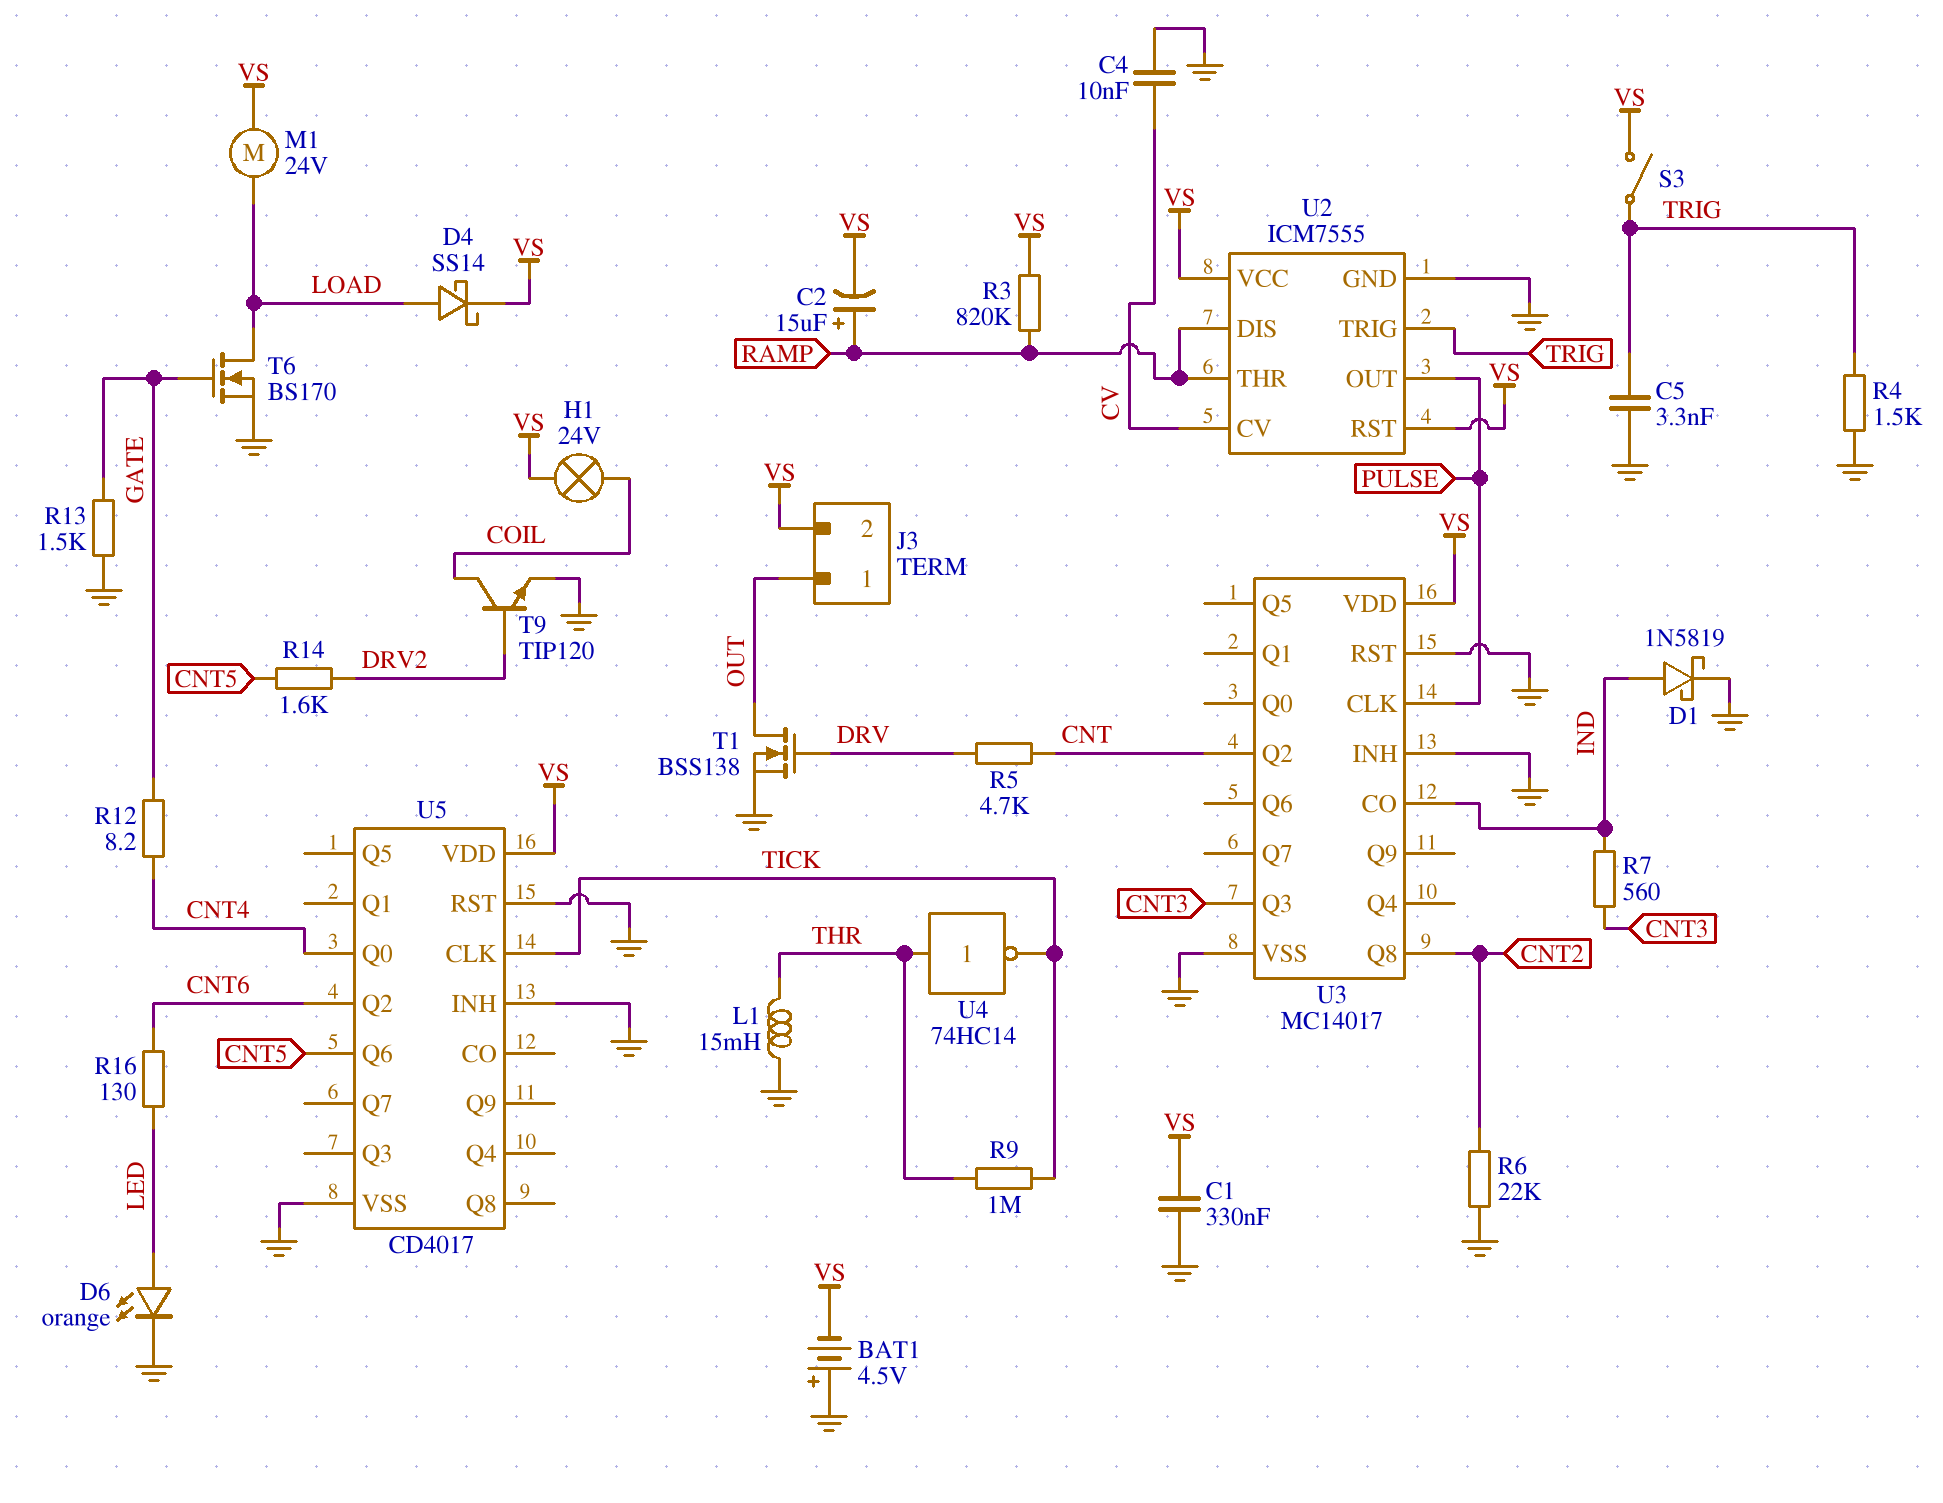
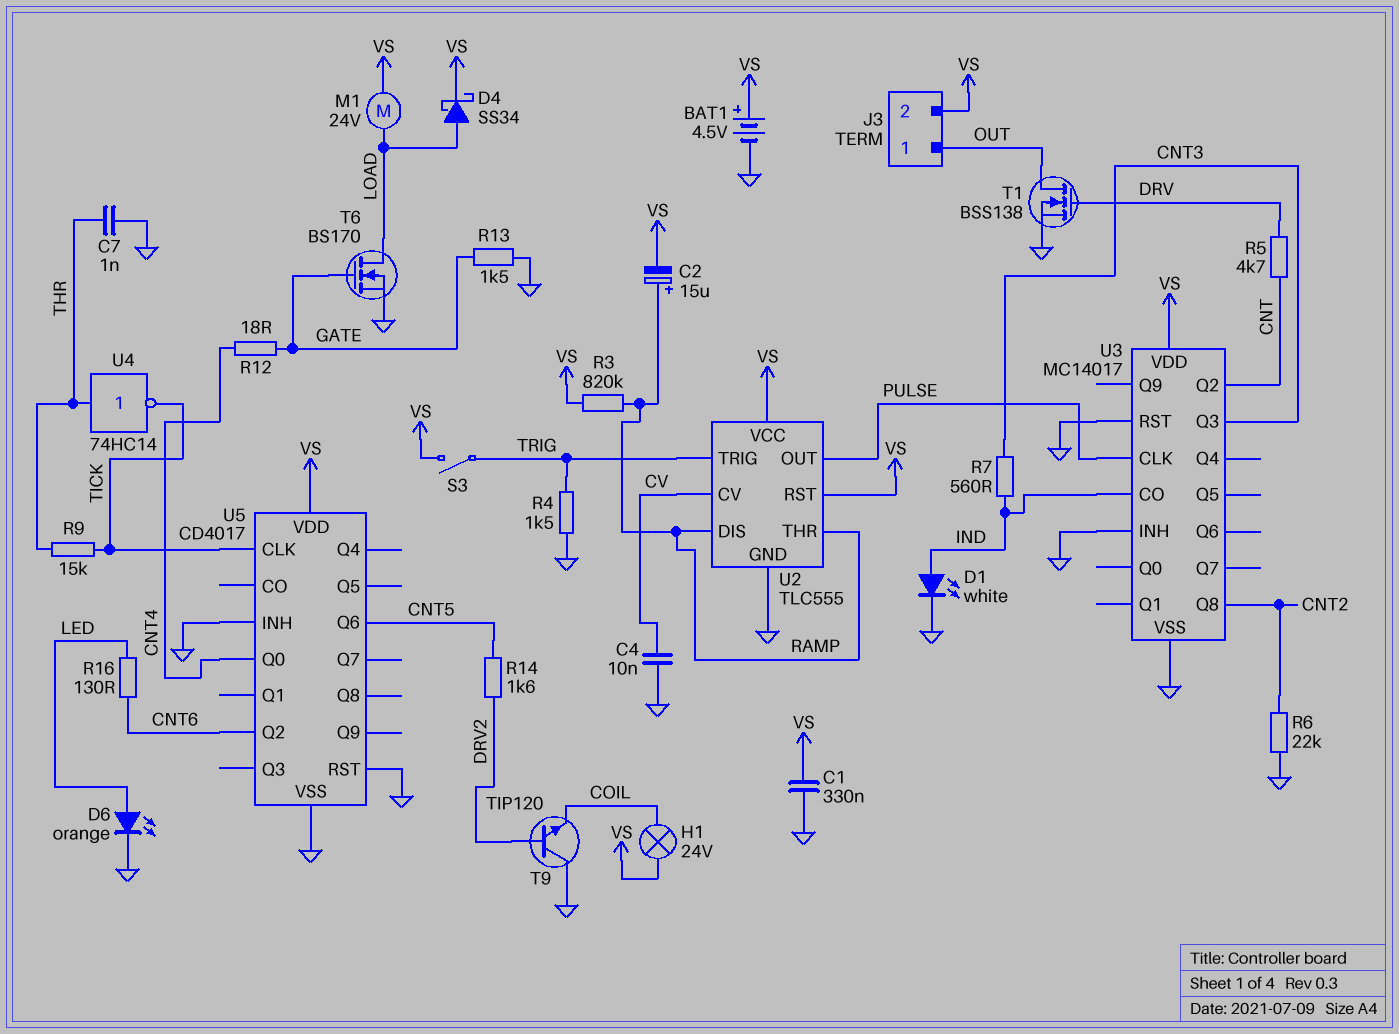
BAT1: 4.5V (plus GND, minus VS) -> 4.5V (plus VS, minus GND)
C5: 3.3nF (GND, TRIG) -> none
C7: none -> 1nF (GND, THR)
D1: schottky 1N5819 (A IND, K GND) -> LED white (A IND, K GND)
D4: schottky SS14 (A LOAD, K VS) -> schottky SS34 (A LOAD, K VS)
L1: 15mH (GND, THR) -> none
R9: 1M (THR, TICK) -> 15k (THR, TICK)
R12: 8.2 (CNT4, GATE) -> 18 (CNT4, GATE)
T9: NPN TIP120 (B DRV2, C COIL, E GND) -> NPN TIP120 (B DRV2, C GND, E COIL)
U2: ICM7555 -> TLC555

